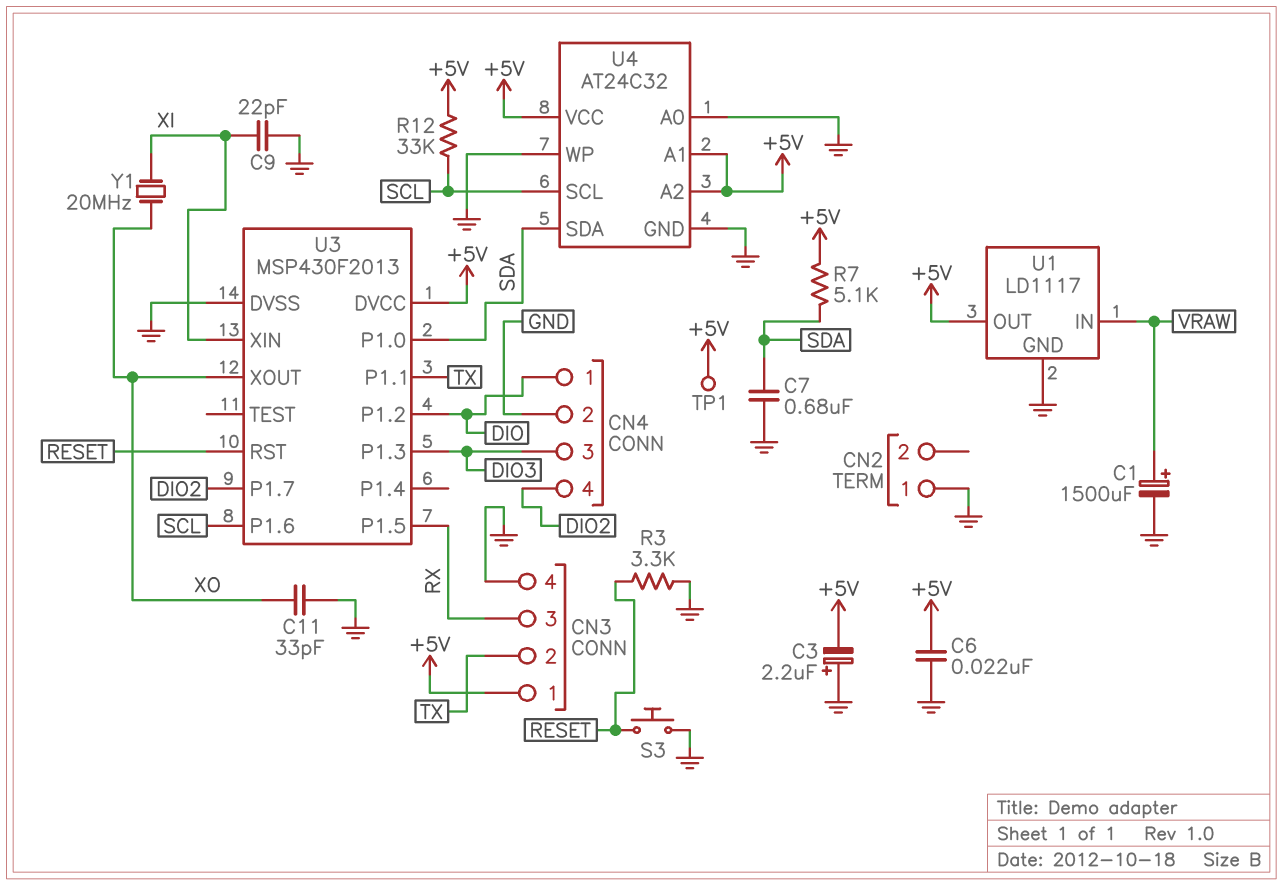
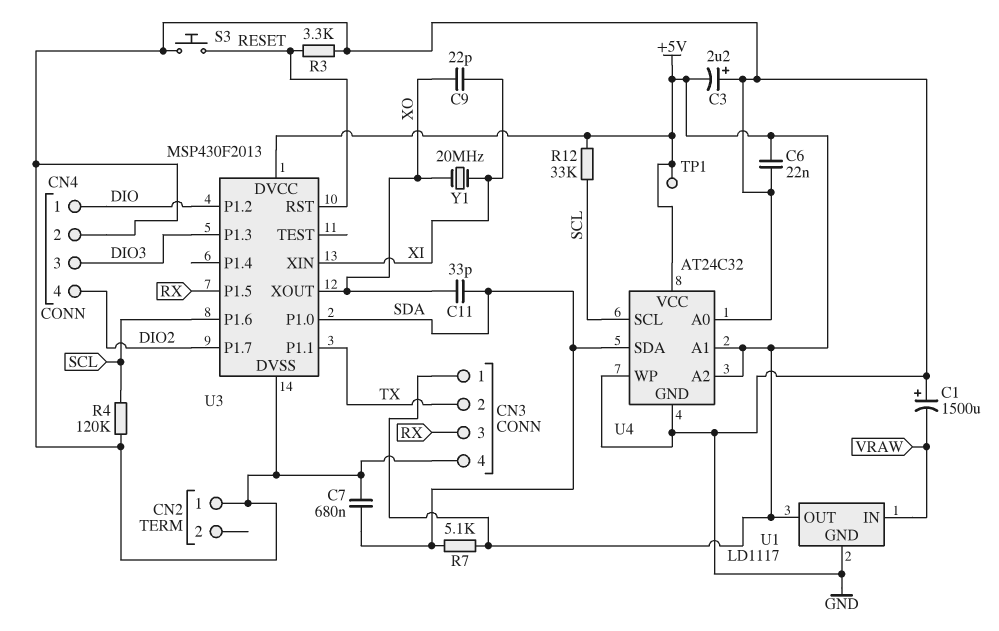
C1: 1500uF (plus VRAW, minus GND) -> 1500uF (plus GND, minus VRAW)
C9: 22pF (GND, XI) -> 22pF (XI, XO)
C11: 33pF (GND, XO) -> 33pF (SDA, XO)
R4: none -> 120k (GND, SCL)

